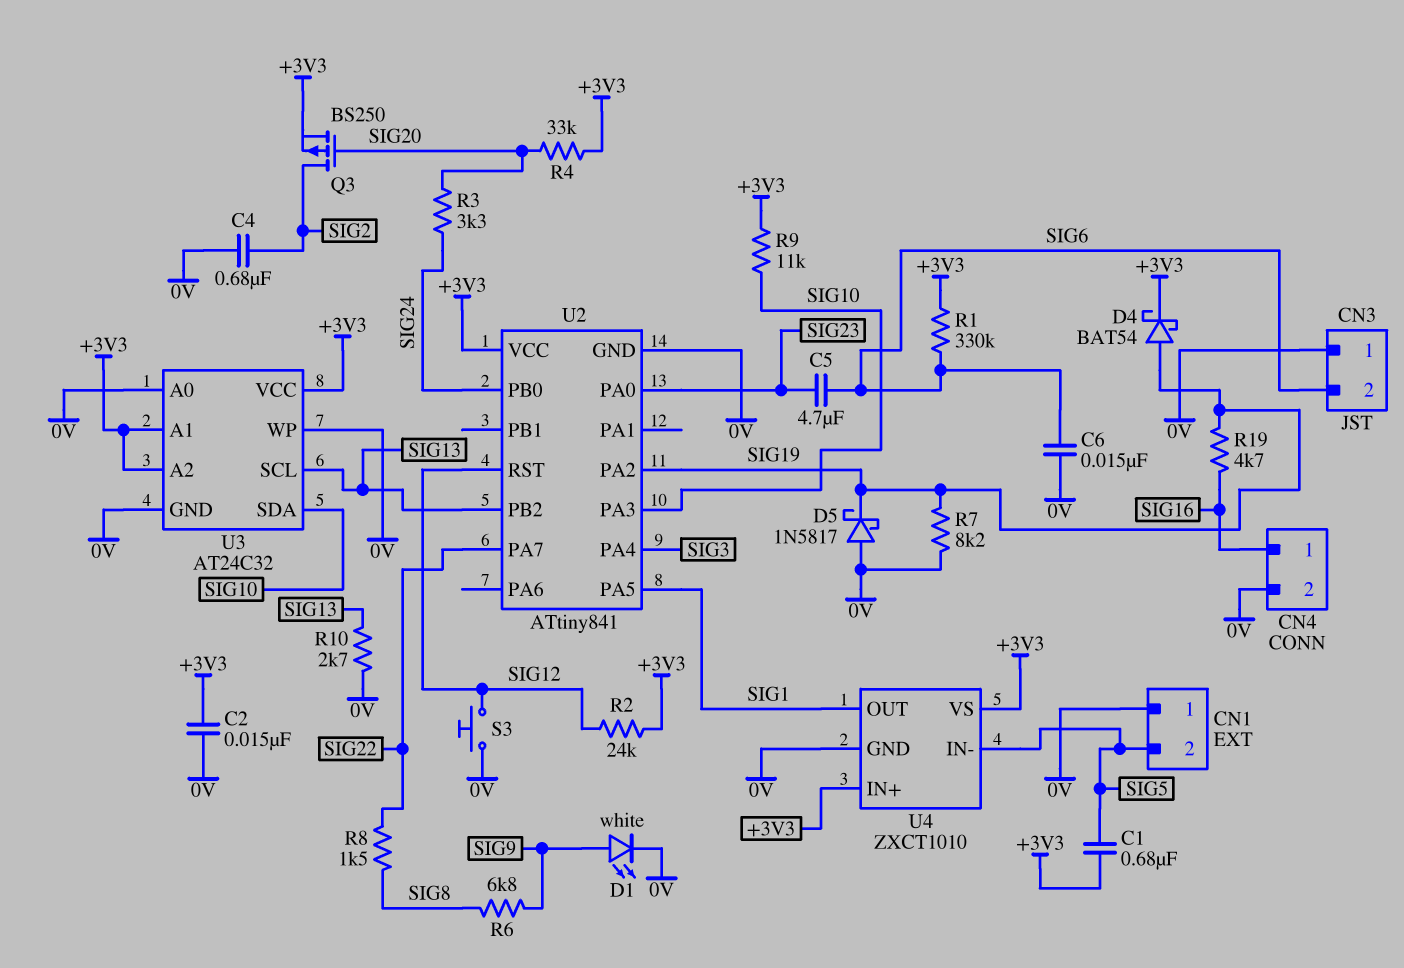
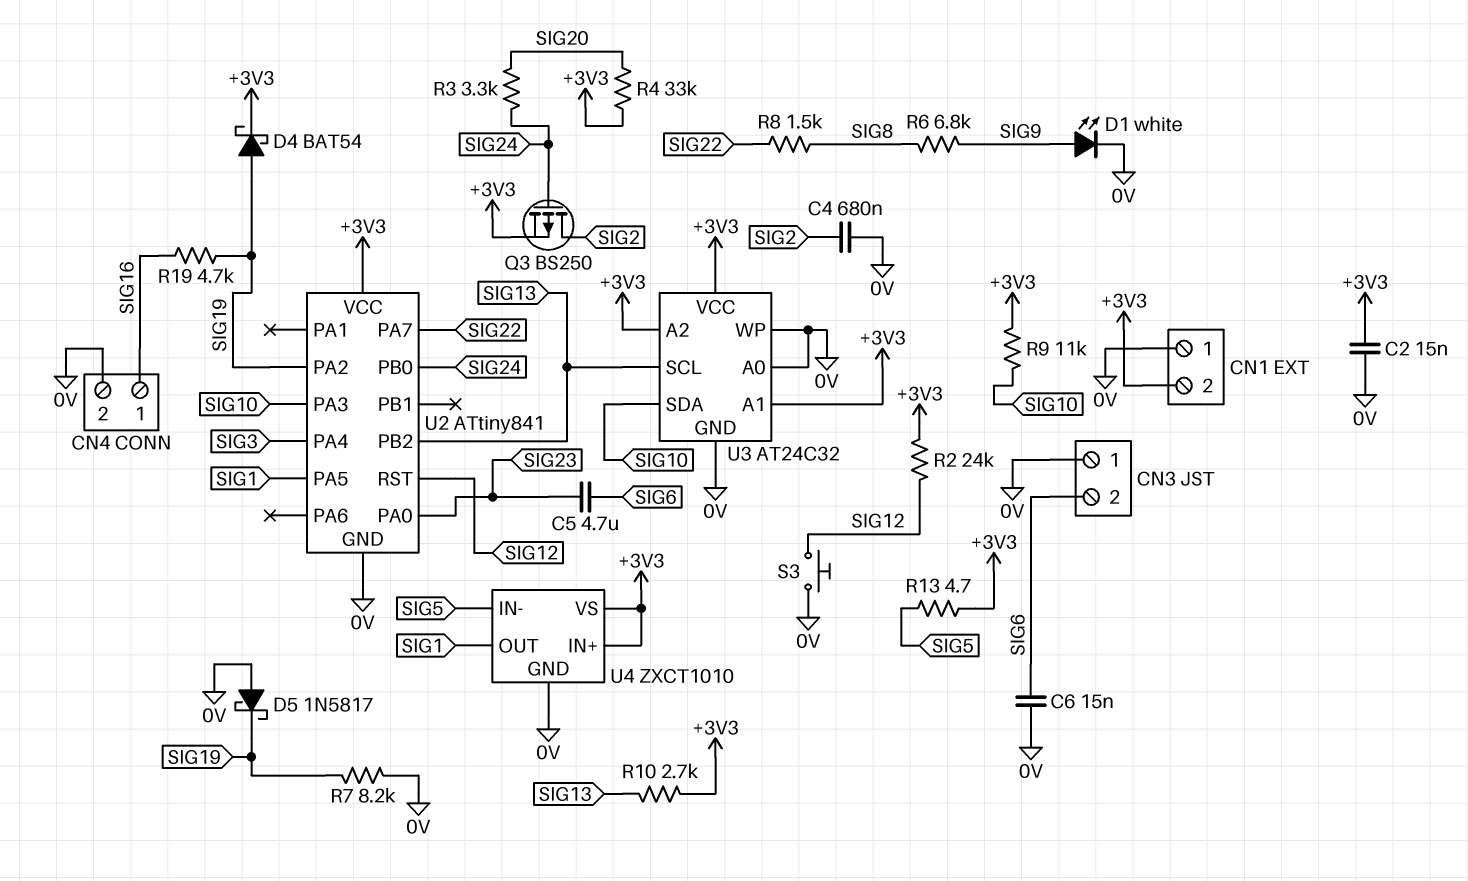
C1: 680nF (+3V3, SIG5) -> none
CN1 pin 2: SIG5 -> +3V3
Q3: PMOS BS250 (G SIG20, D SIG2, S +3V3) -> PMOS BS250 (G SIG24, D SIG2, S +3V3)
R1: 330k (+3V3, SIG6) -> none
R10: 2.7k (0V, SIG13) -> 2.7k (+3V3, SIG13)
R13: none -> 4.7 (+3V3, SIG5)

